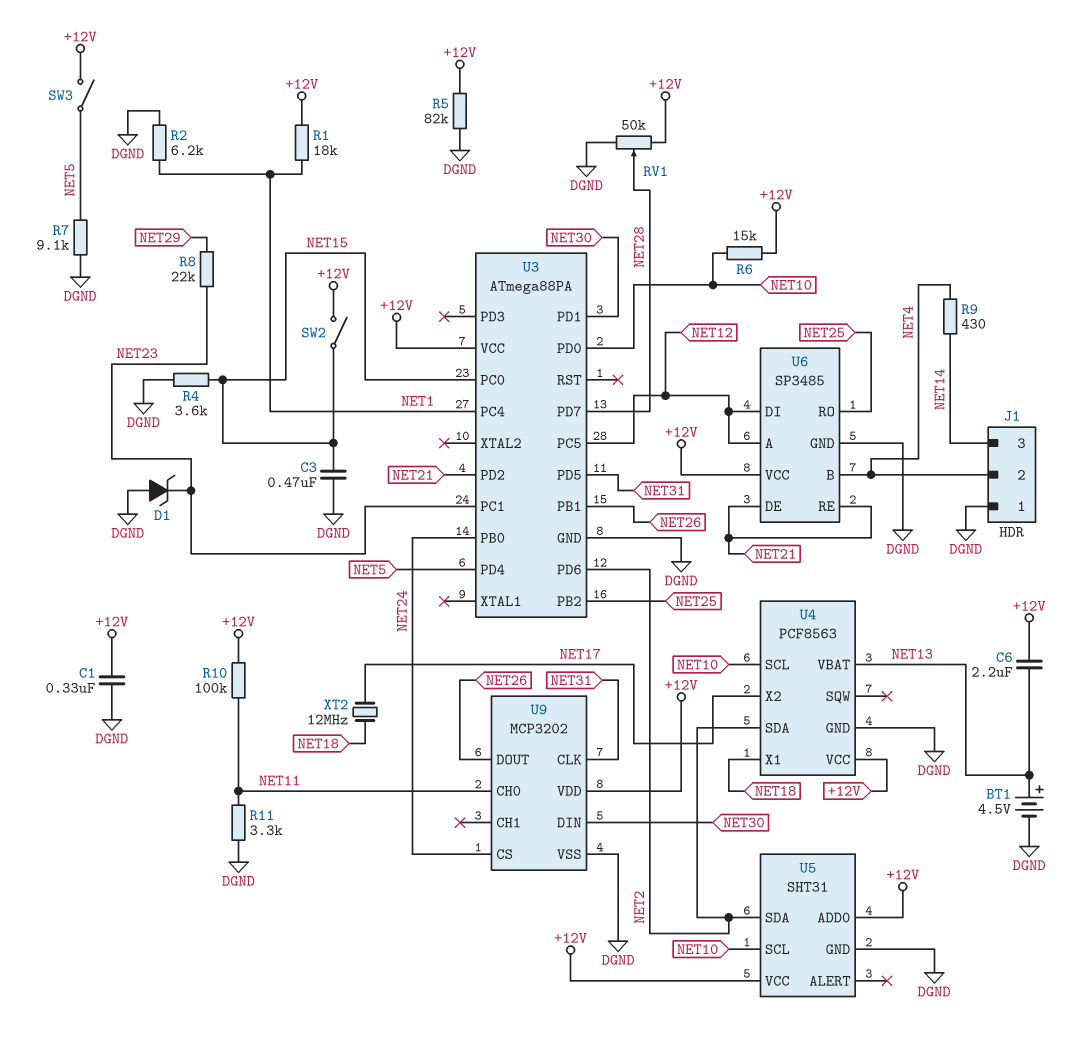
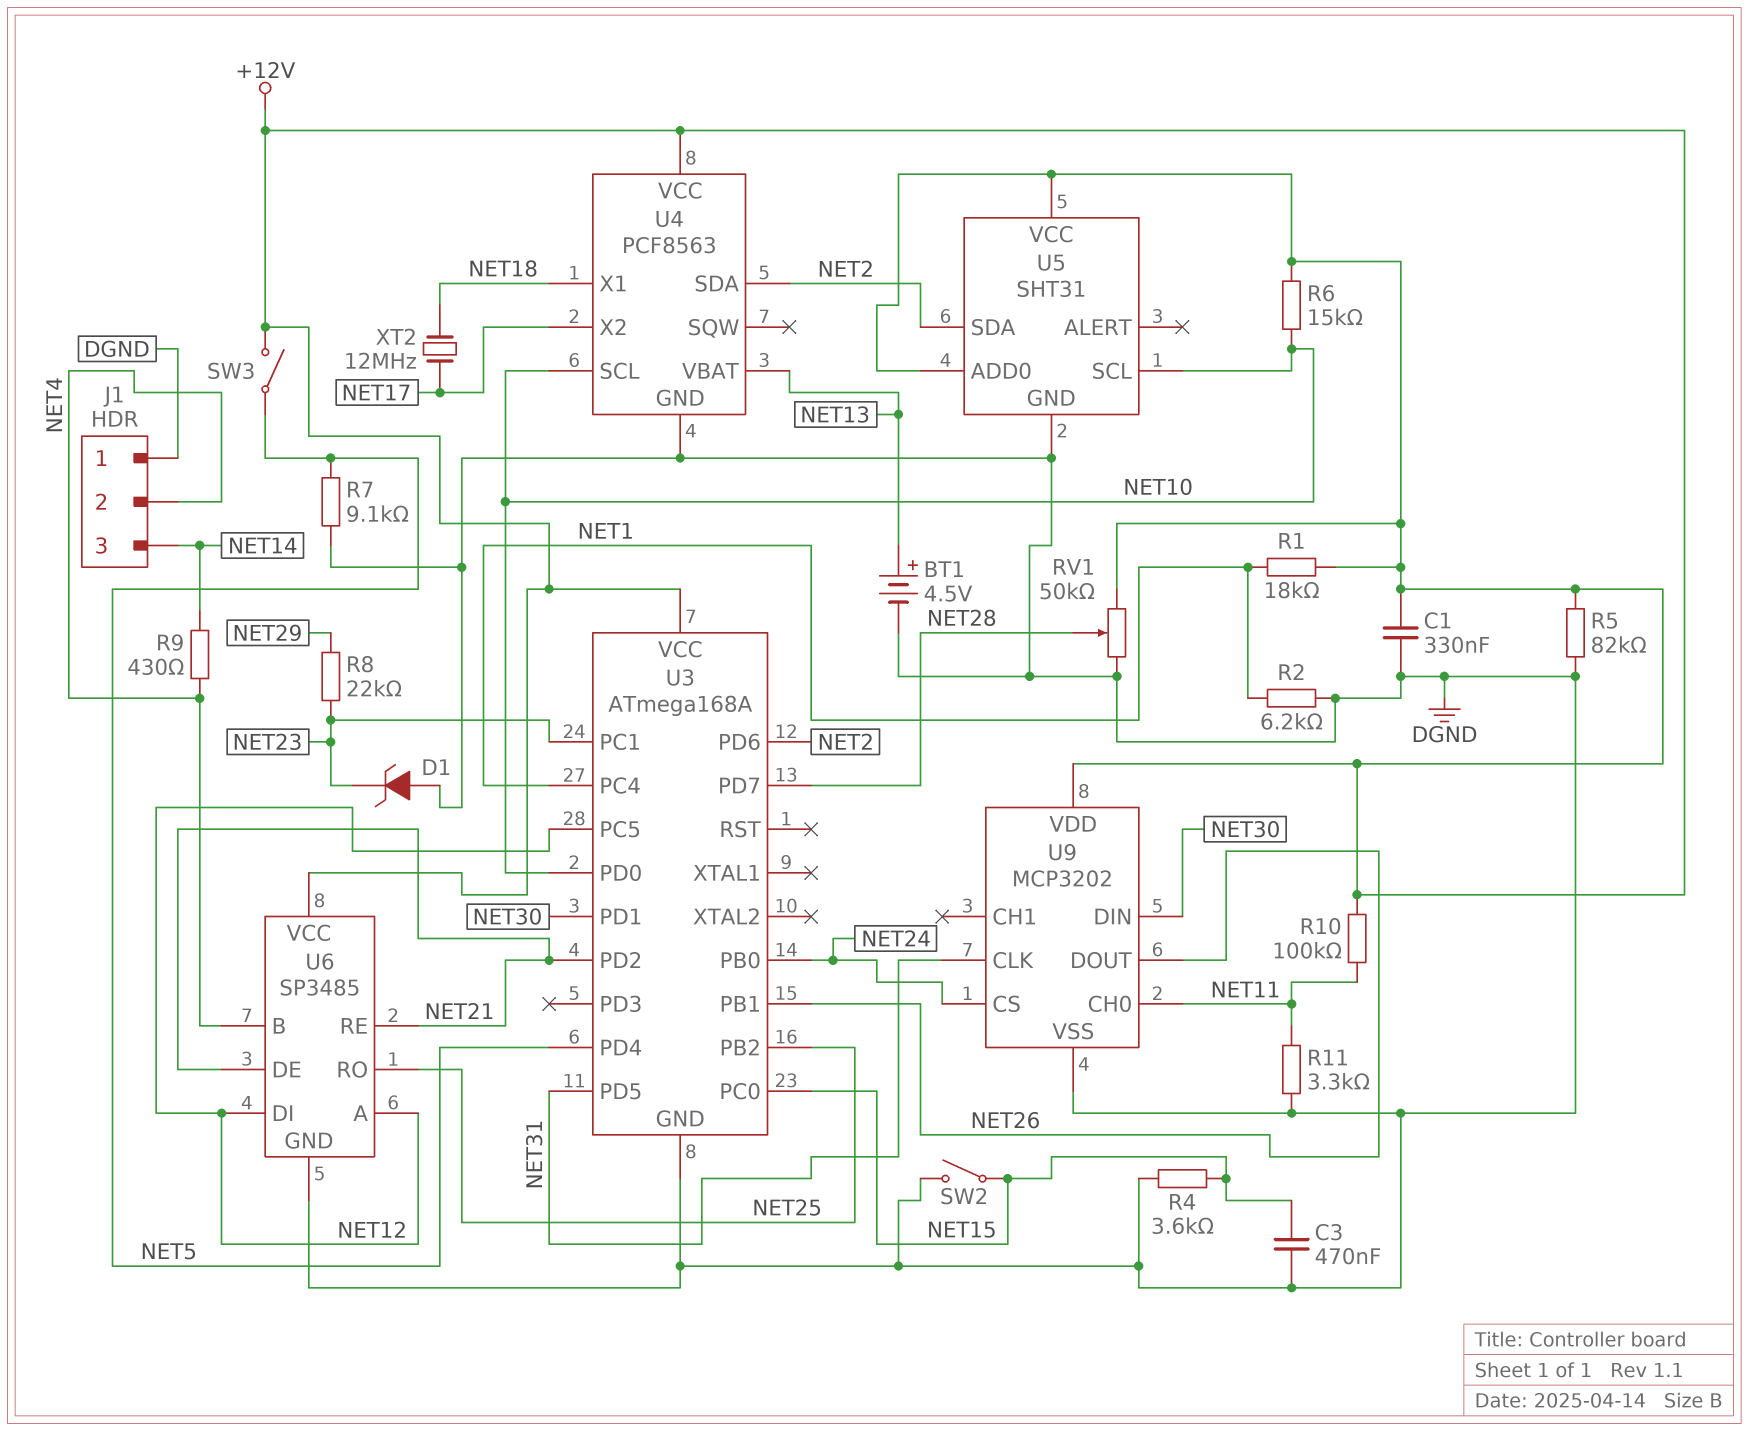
C6: 2.2uF (+12V, NET13) -> none
SW2: switch (+12V, NET15) -> switch (DGND, NET15)
U3: ATmega88PA -> ATmega168A

